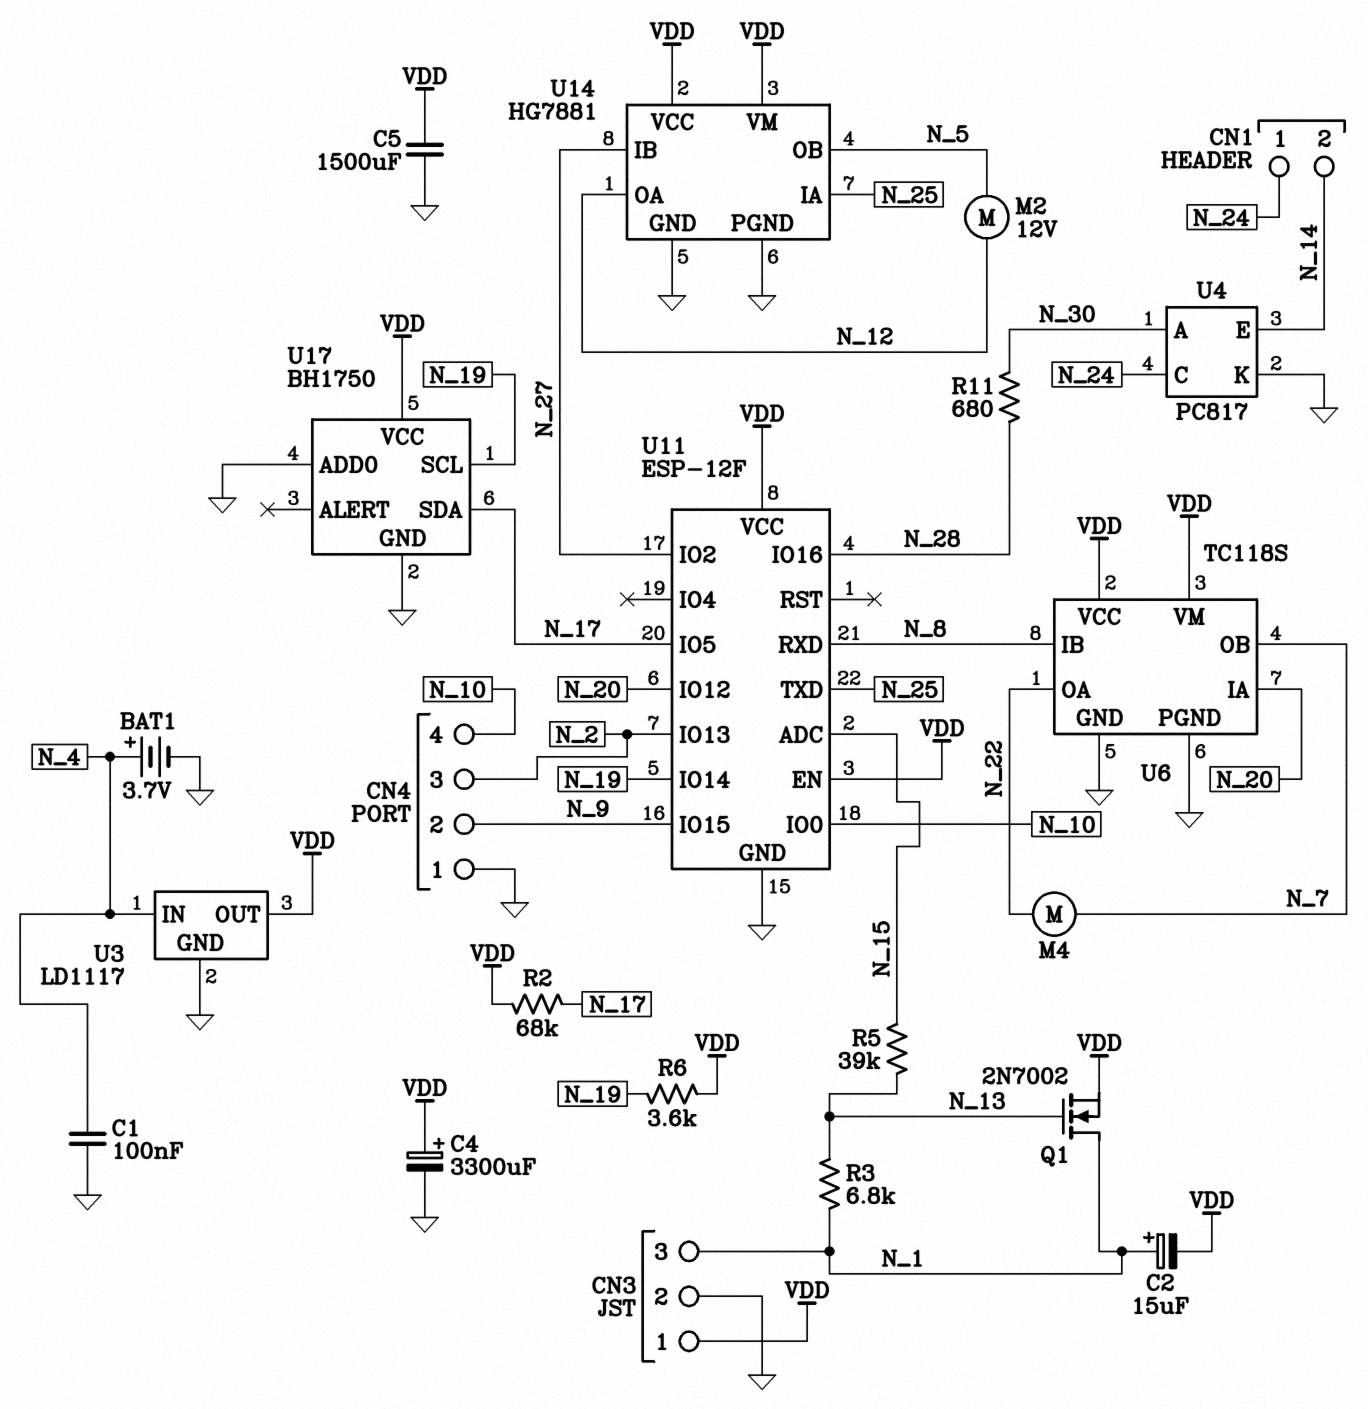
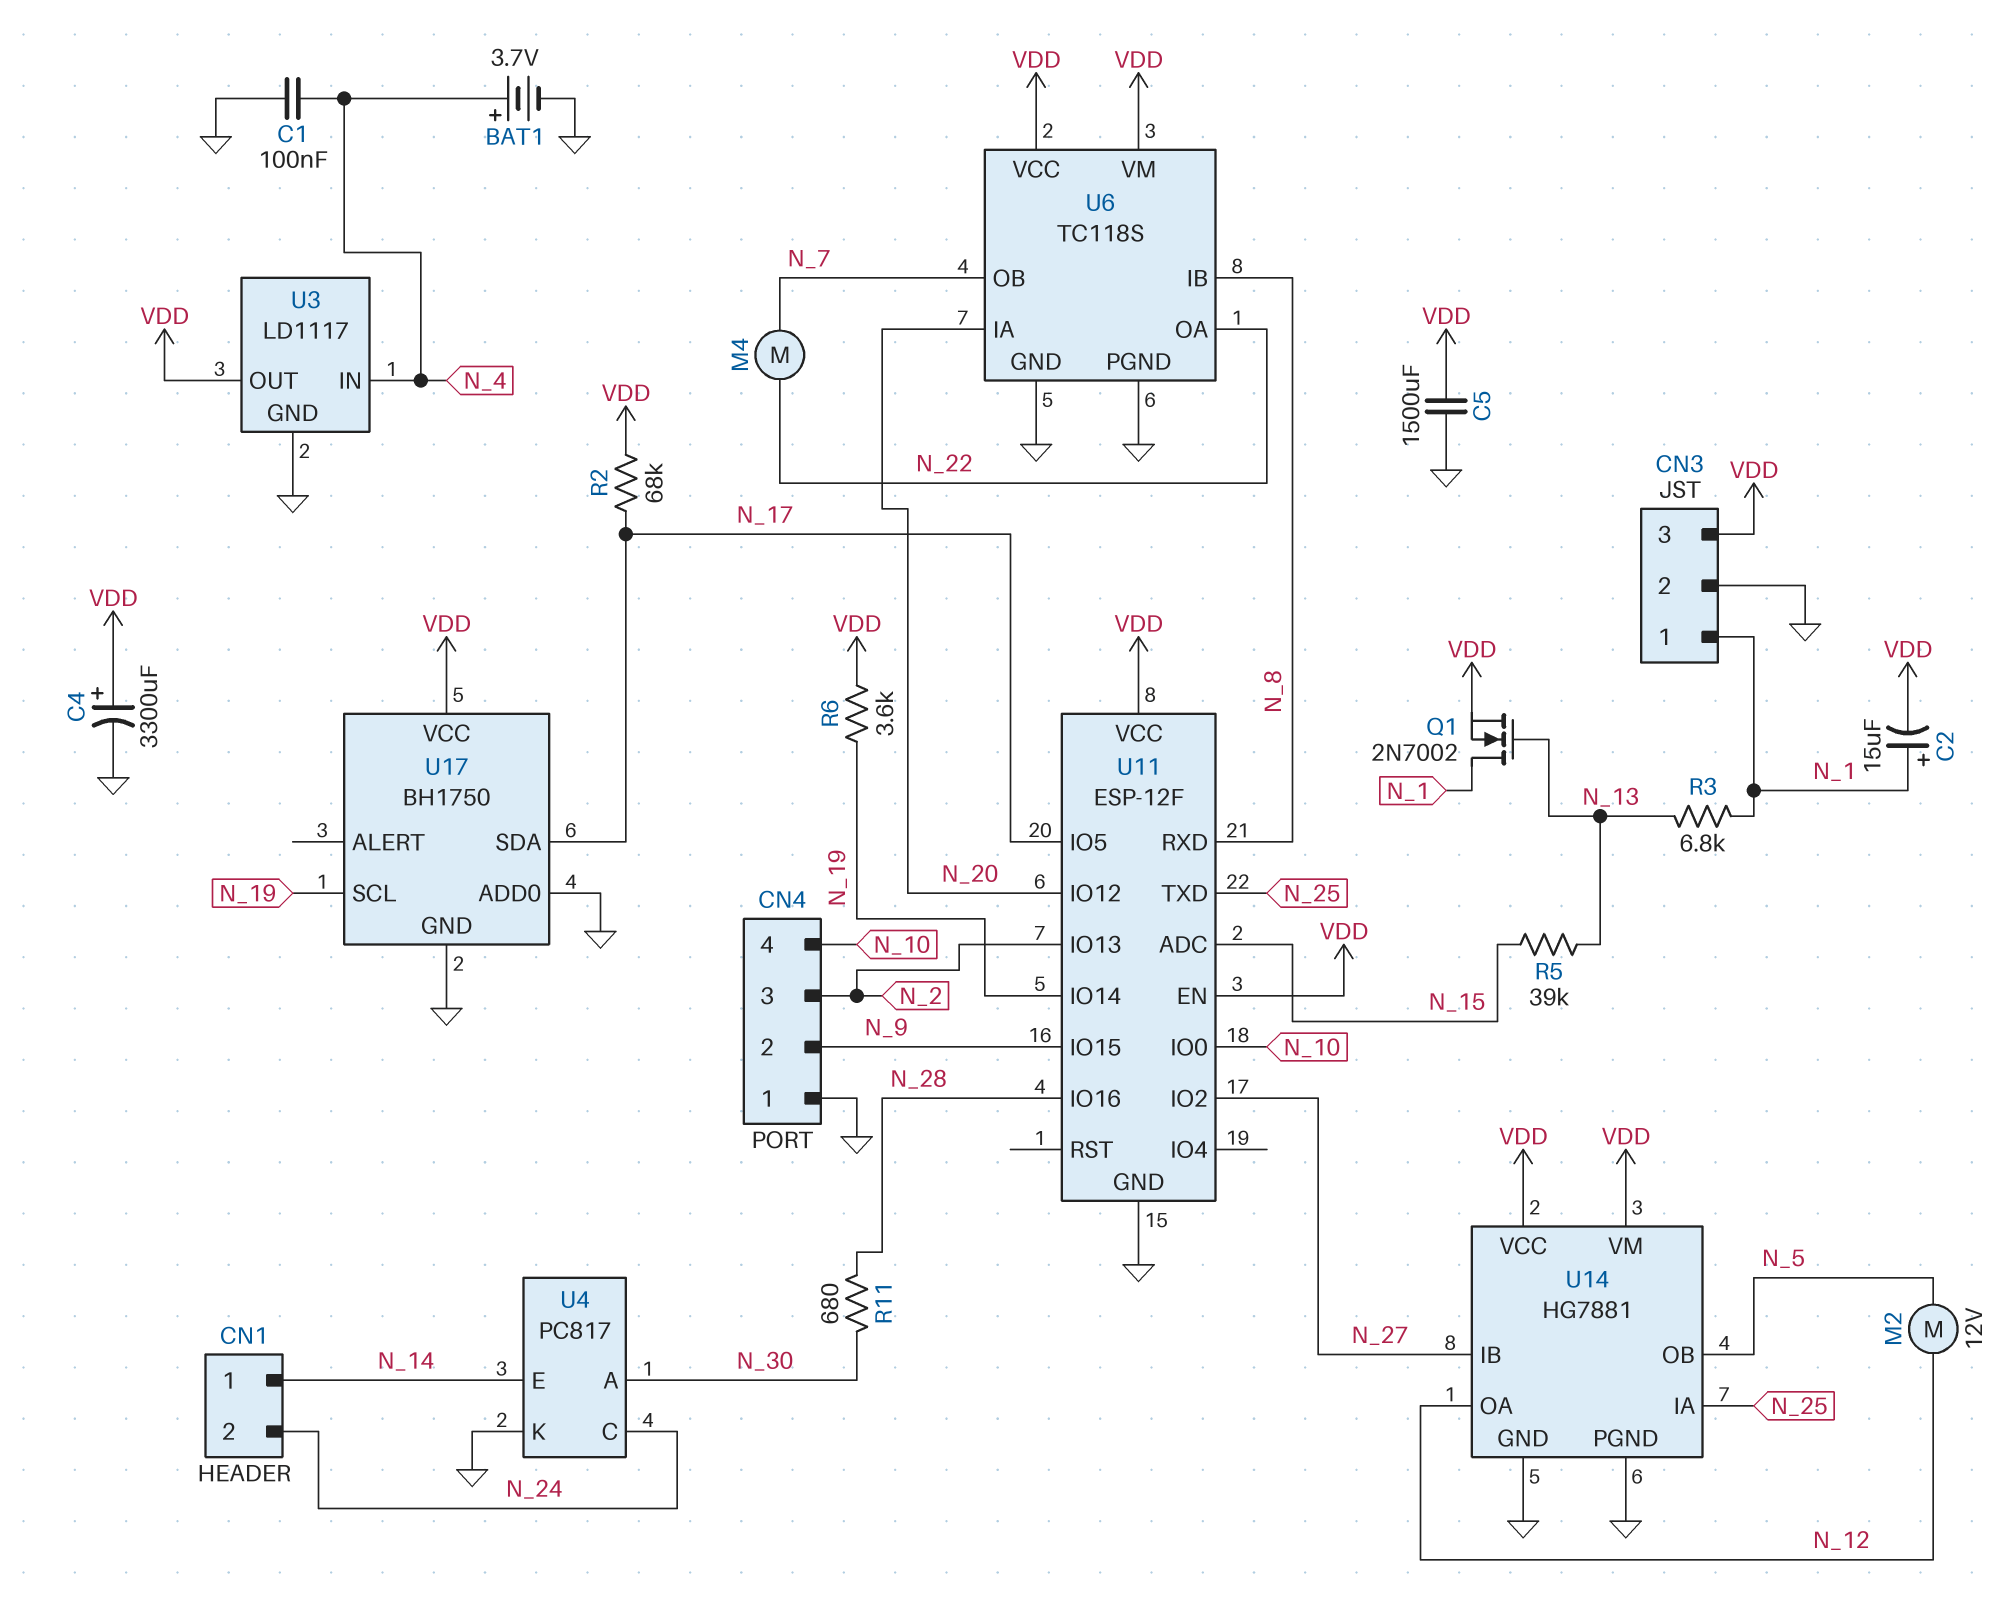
CN1 pin 1: N_24 -> N_14
CN1 pin 2: N_14 -> N_24
CN3 pin 1: VDD -> N_1
CN3 pin 3: N_1 -> VDD

